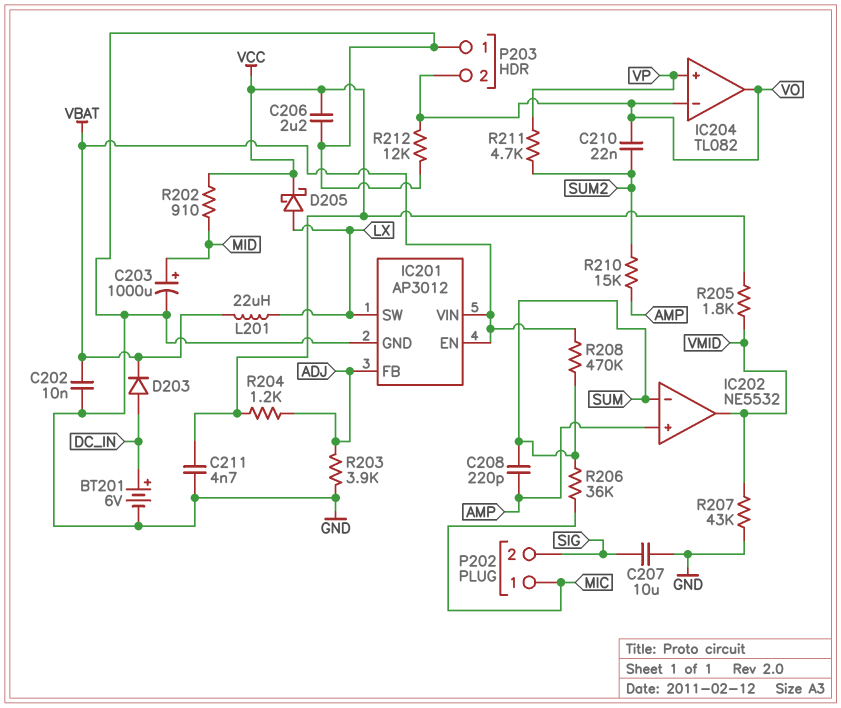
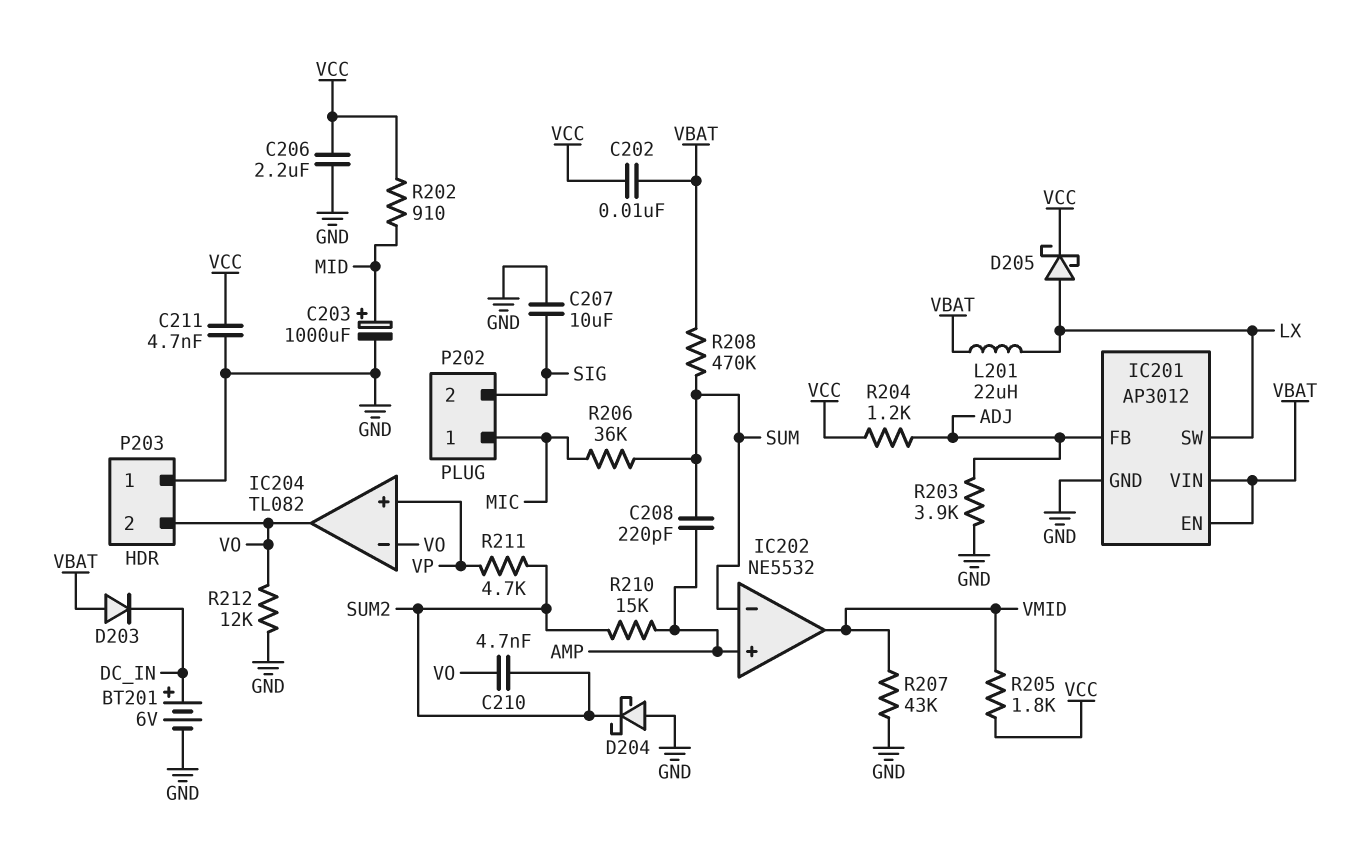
C202: 10nF (GND, VBAT) -> 10nF (VBAT, VCC)
C210: 22nF (SUM2, VO) -> 4.7nF (SUM2, VO)
D203: diode (A DC_IN, K VBAT) -> diode (A VBAT, K DC_IN)
D204: none -> schottky (A GND, K SUM2)

